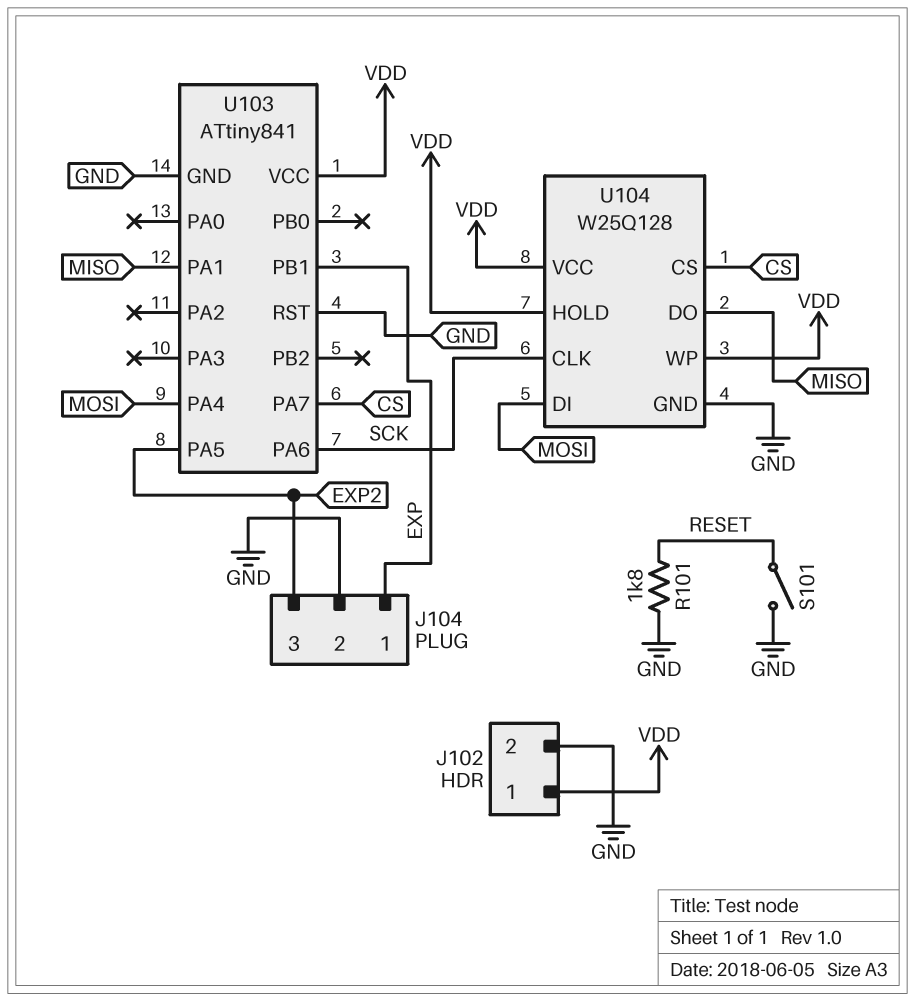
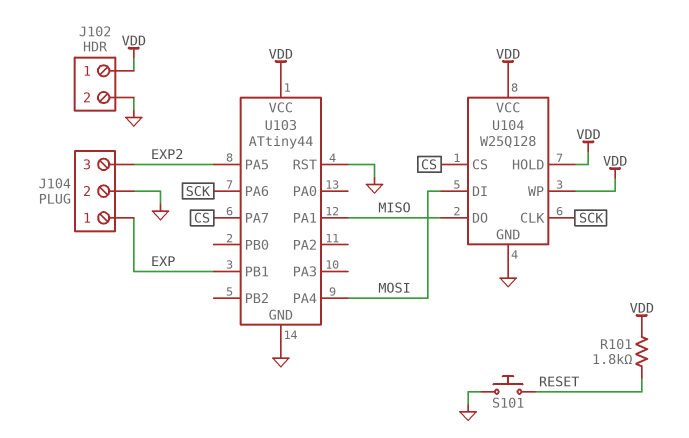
R101: 1.8k (GND, RESET) -> 1.8k (RESET, VDD)
S101: switch (GND, RESET) -> button (GND, RESET)
U103: ATtiny841 -> ATtiny44

